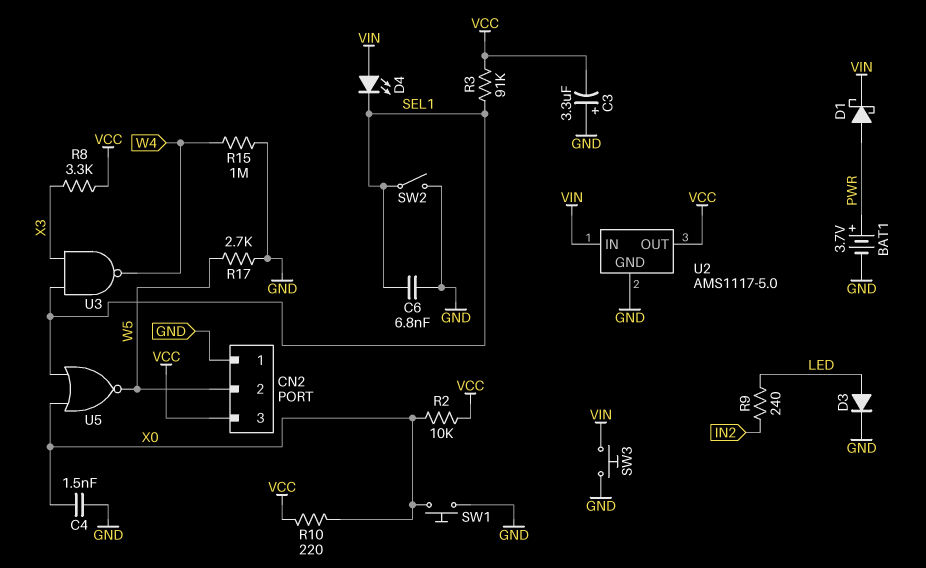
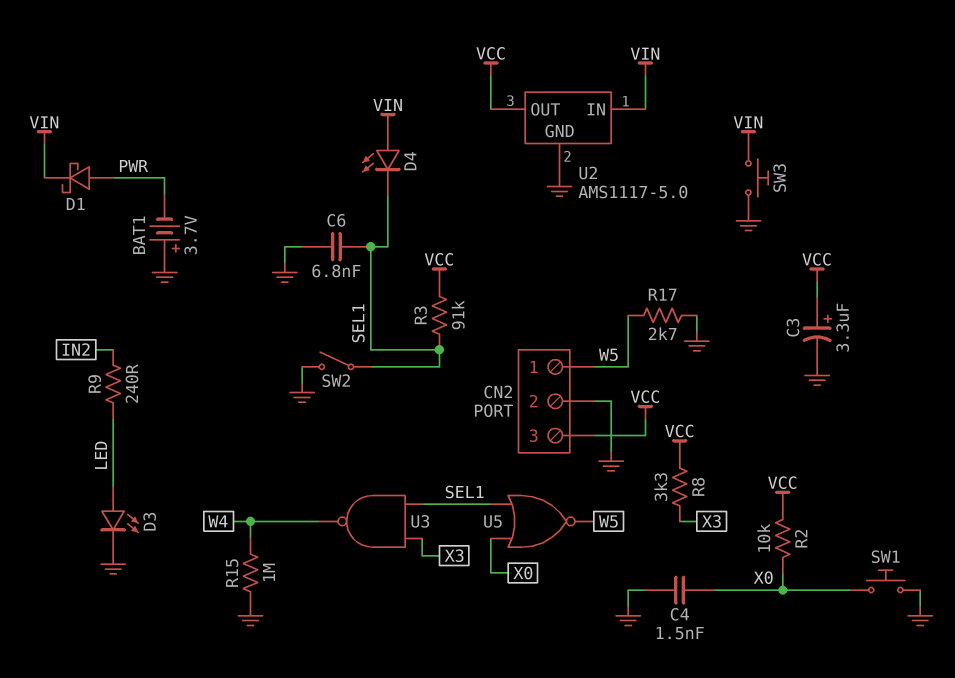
BAT1: 3.7V (plus PWR, minus GND) -> 3.7V (plus GND, minus PWR)
C3: 3.3uF (plus GND, minus VCC) -> 3.3uF (plus VCC, minus GND)
CN2 pin 1: GND -> W5
CN2 pin 2: W5 -> GND
D3: diode (A LED, K GND) -> LED (A LED, K GND)
R10: 220 (VCC, X0) -> none

